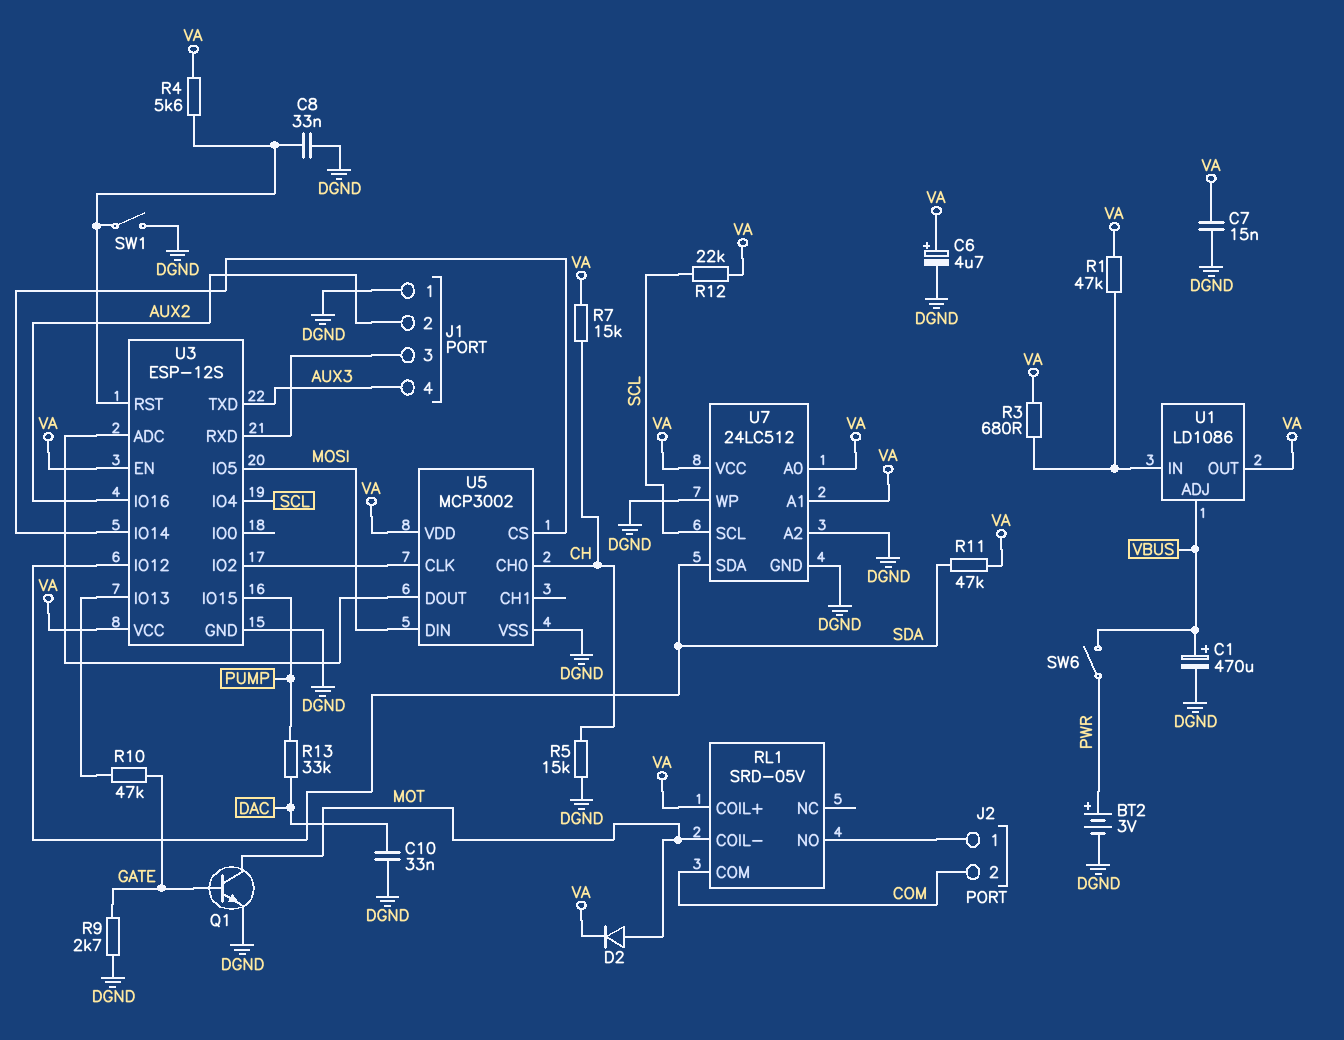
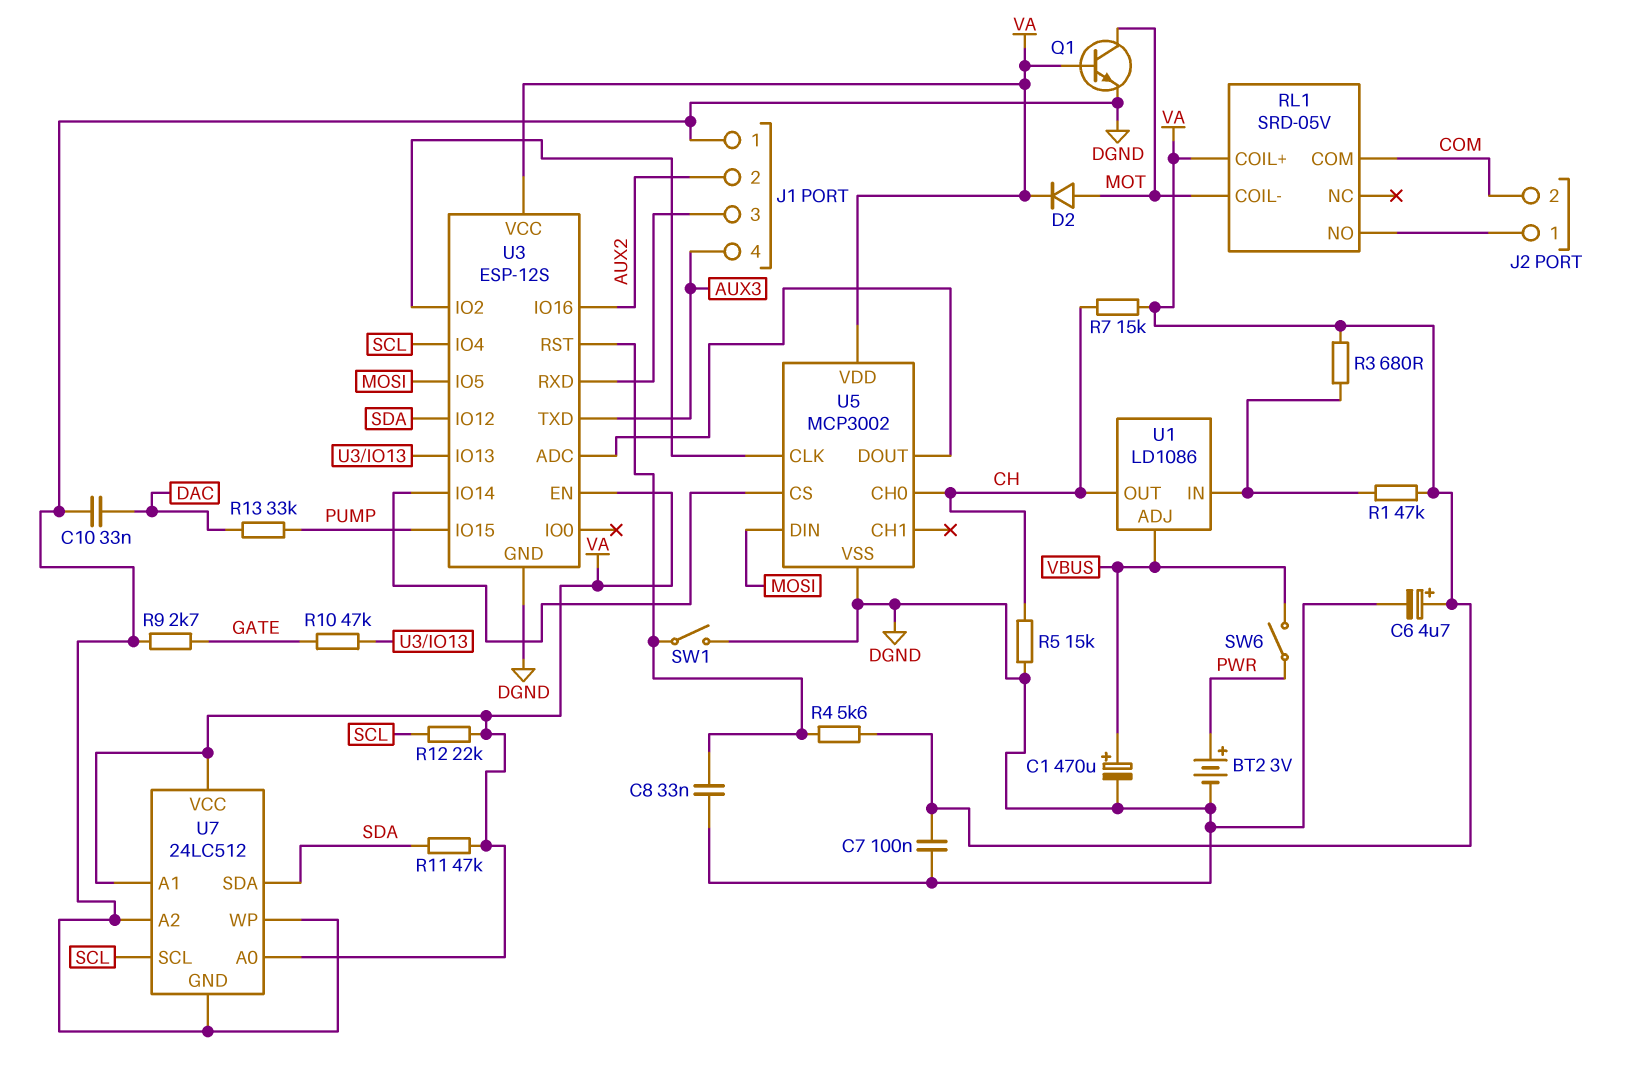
C7: 15nF (DGND, VA) -> 100nF (DGND, VA)
Q1: NPN (B GATE, C MOT, E DGND) -> NPN (B VA, C MOT, E DGND)
U1 pin OUT: VA -> CH

